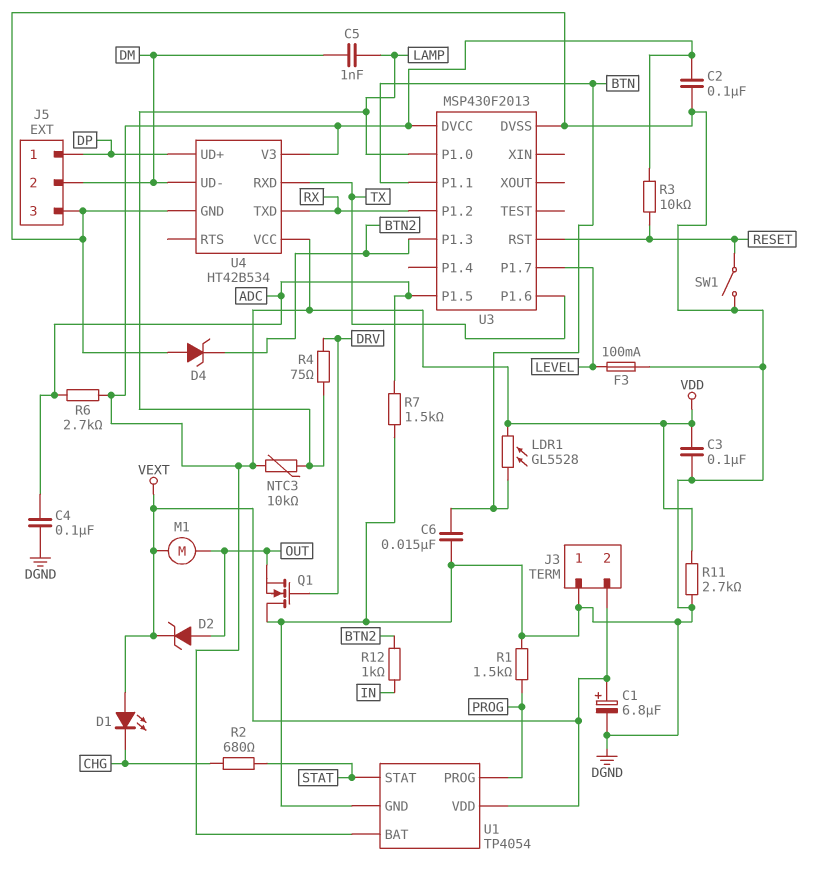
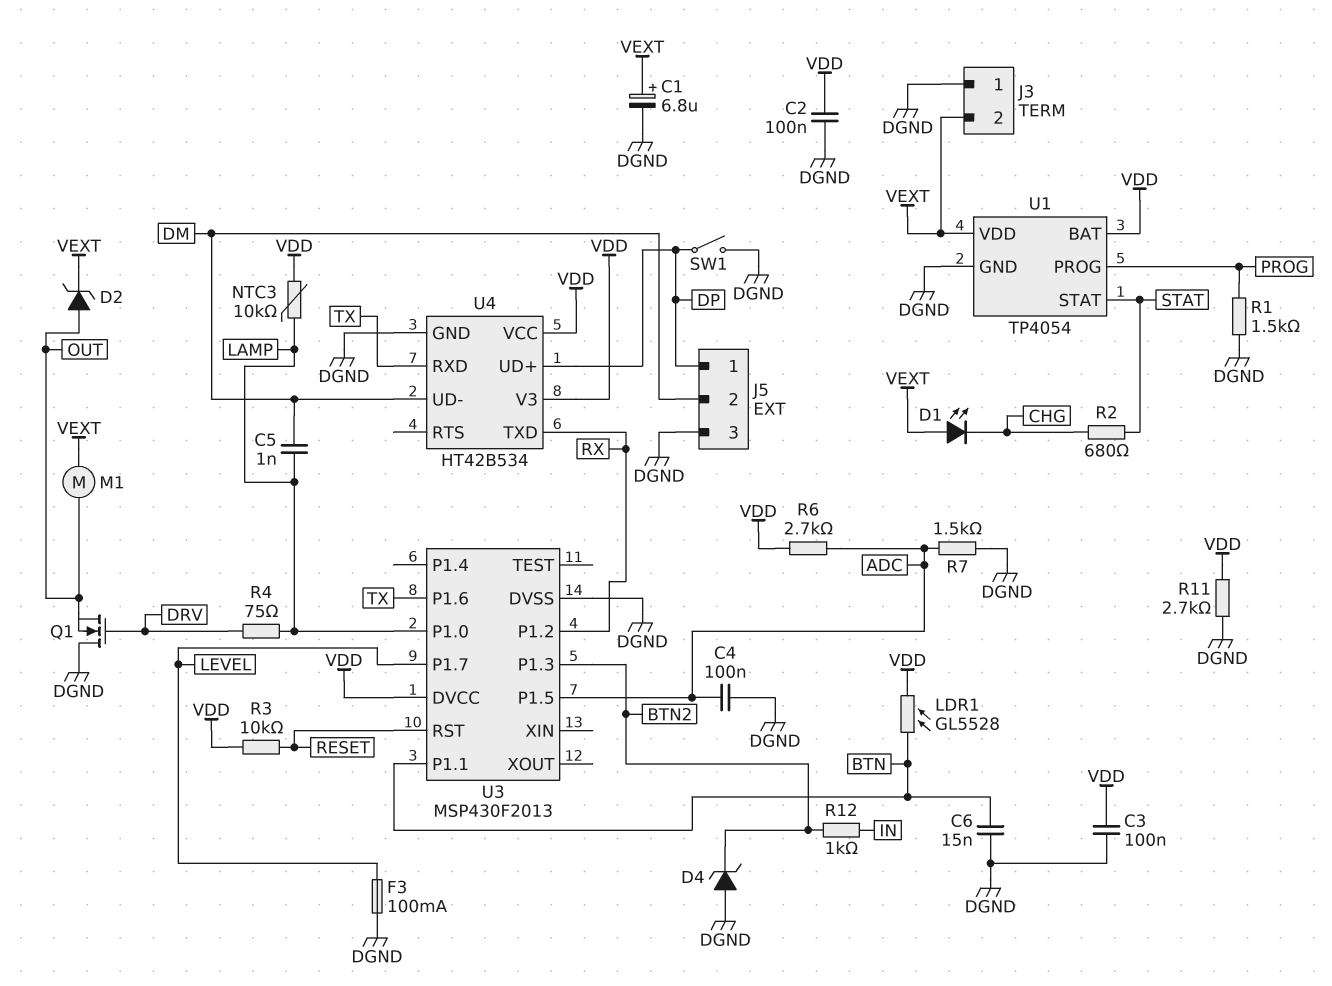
SW1: switch (DGND, RESET) -> switch (DGND, DP)

